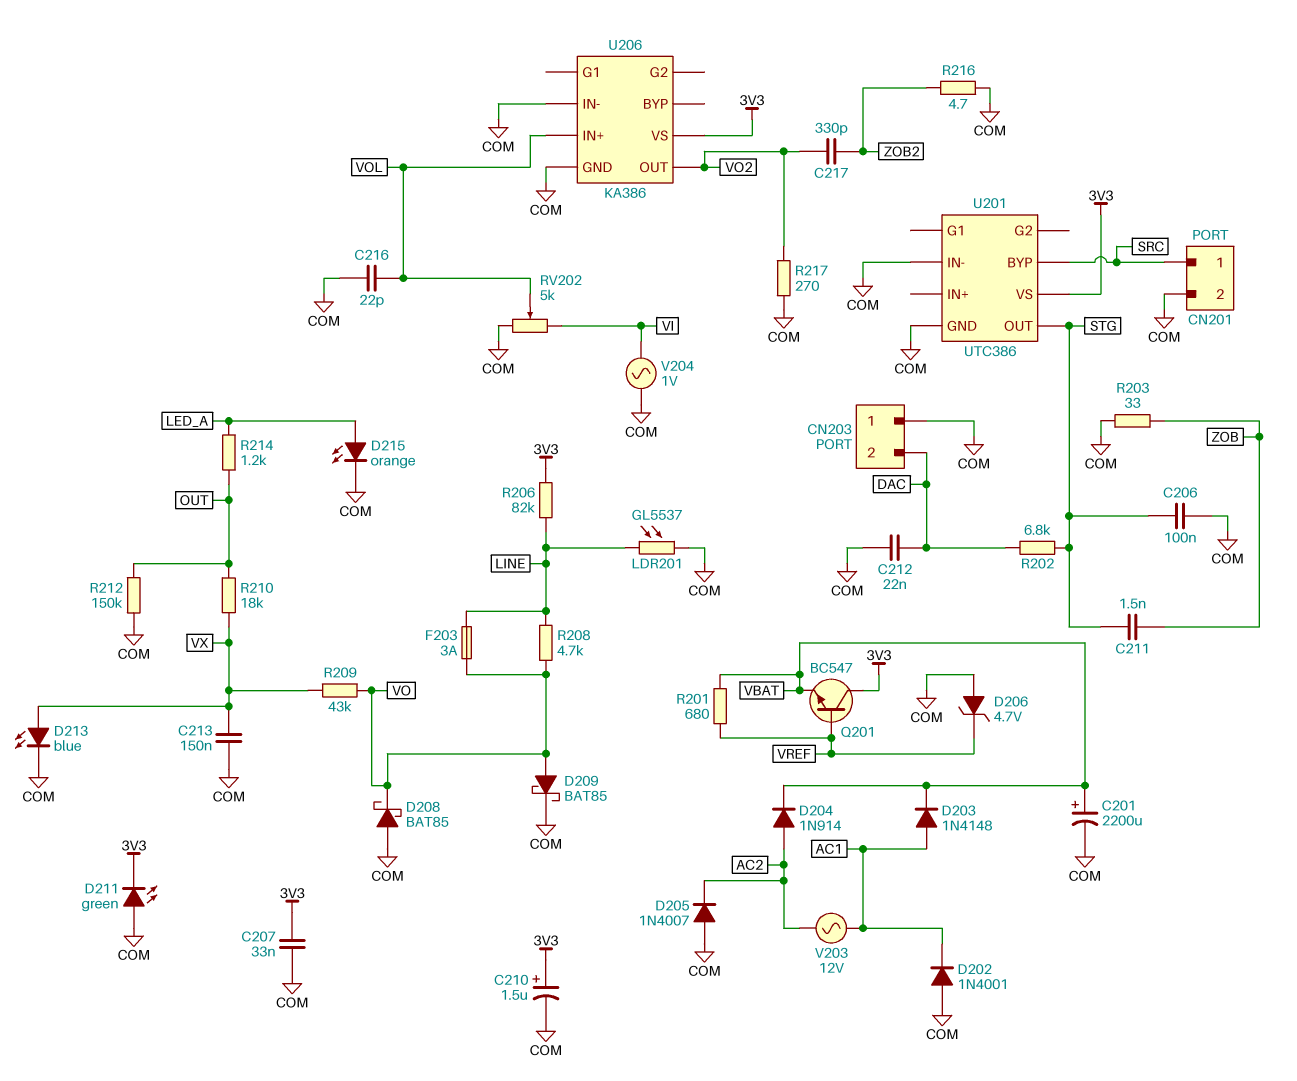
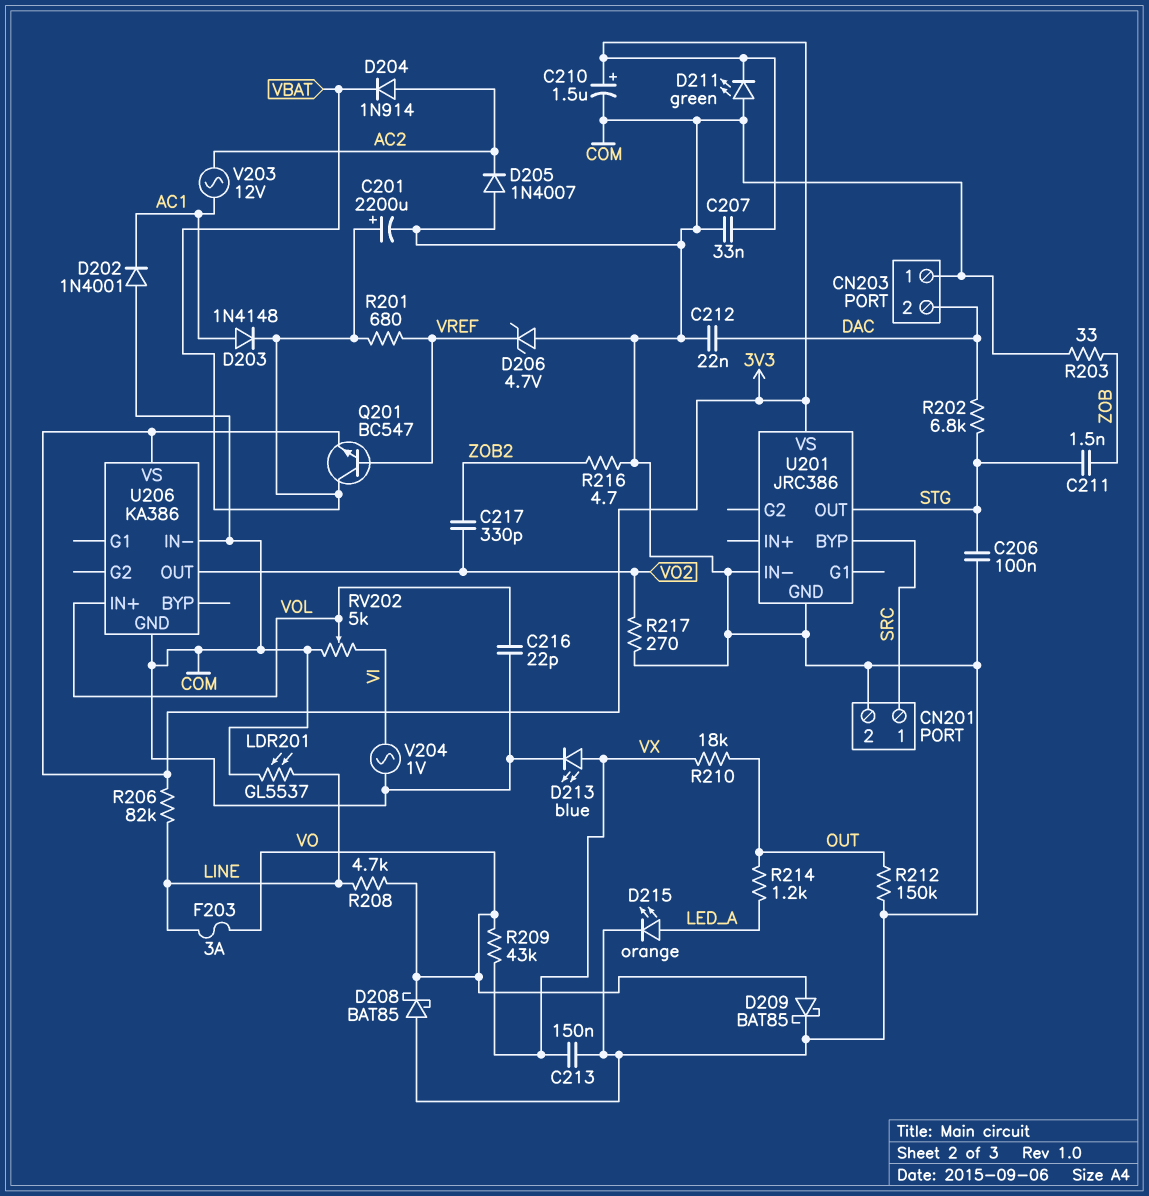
Q201: NPN BC547 (B VREF, C 3V3, E VBAT) -> NPN BC547 (B VREF, C VBAT, E 3V3)
U201: UTC386 -> JRC386

